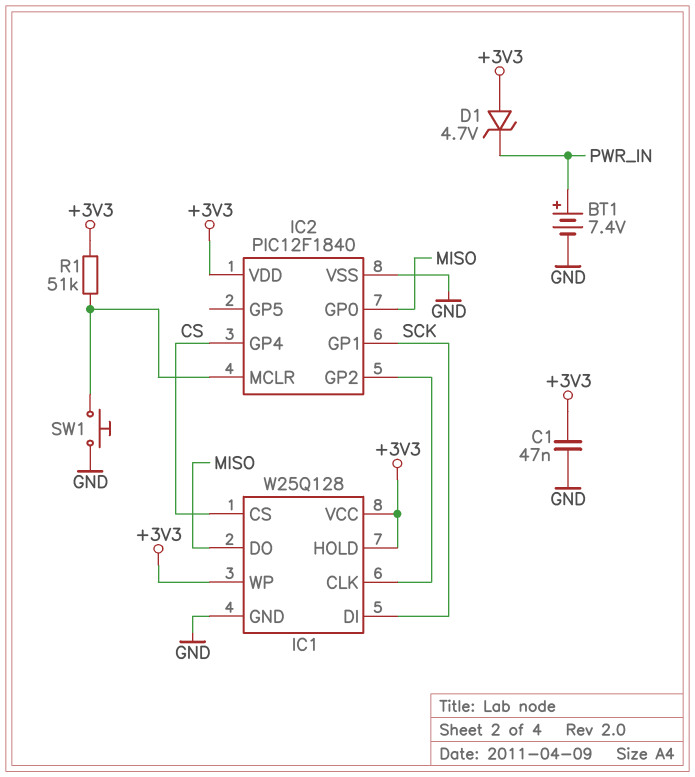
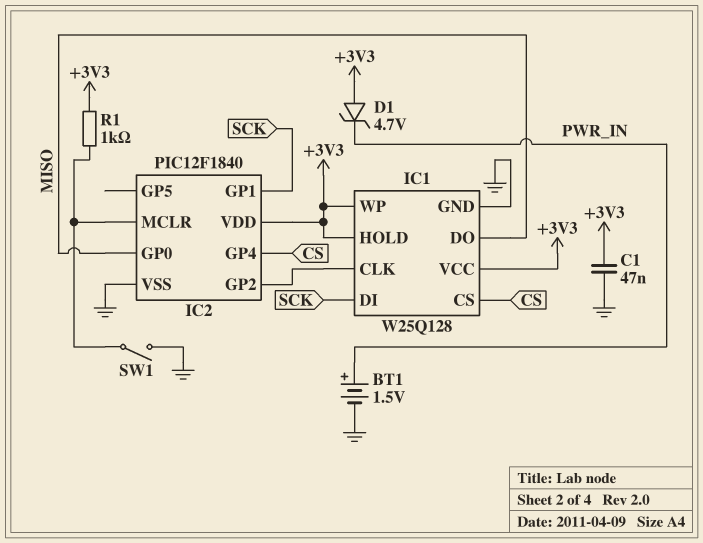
BT1: 7.4V (plus PWR_IN, minus GND) -> 1.5V (plus PWR_IN, minus GND)
R1: 51k (+3V3, IC2/MCLR) -> 1k (+3V3, IC2/MCLR)
SW1: button (GND, IC2/MCLR) -> switch (GND, IC2/MCLR)

